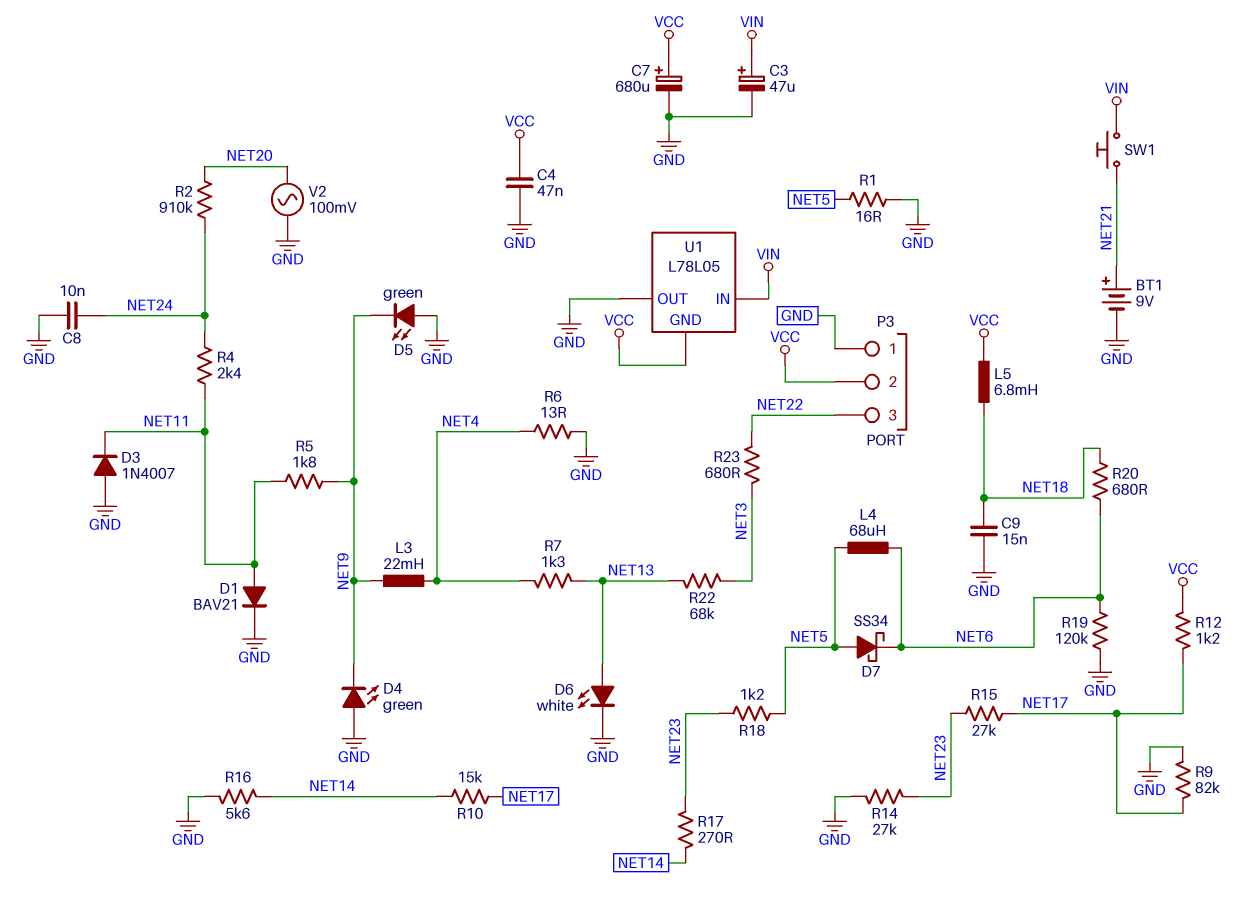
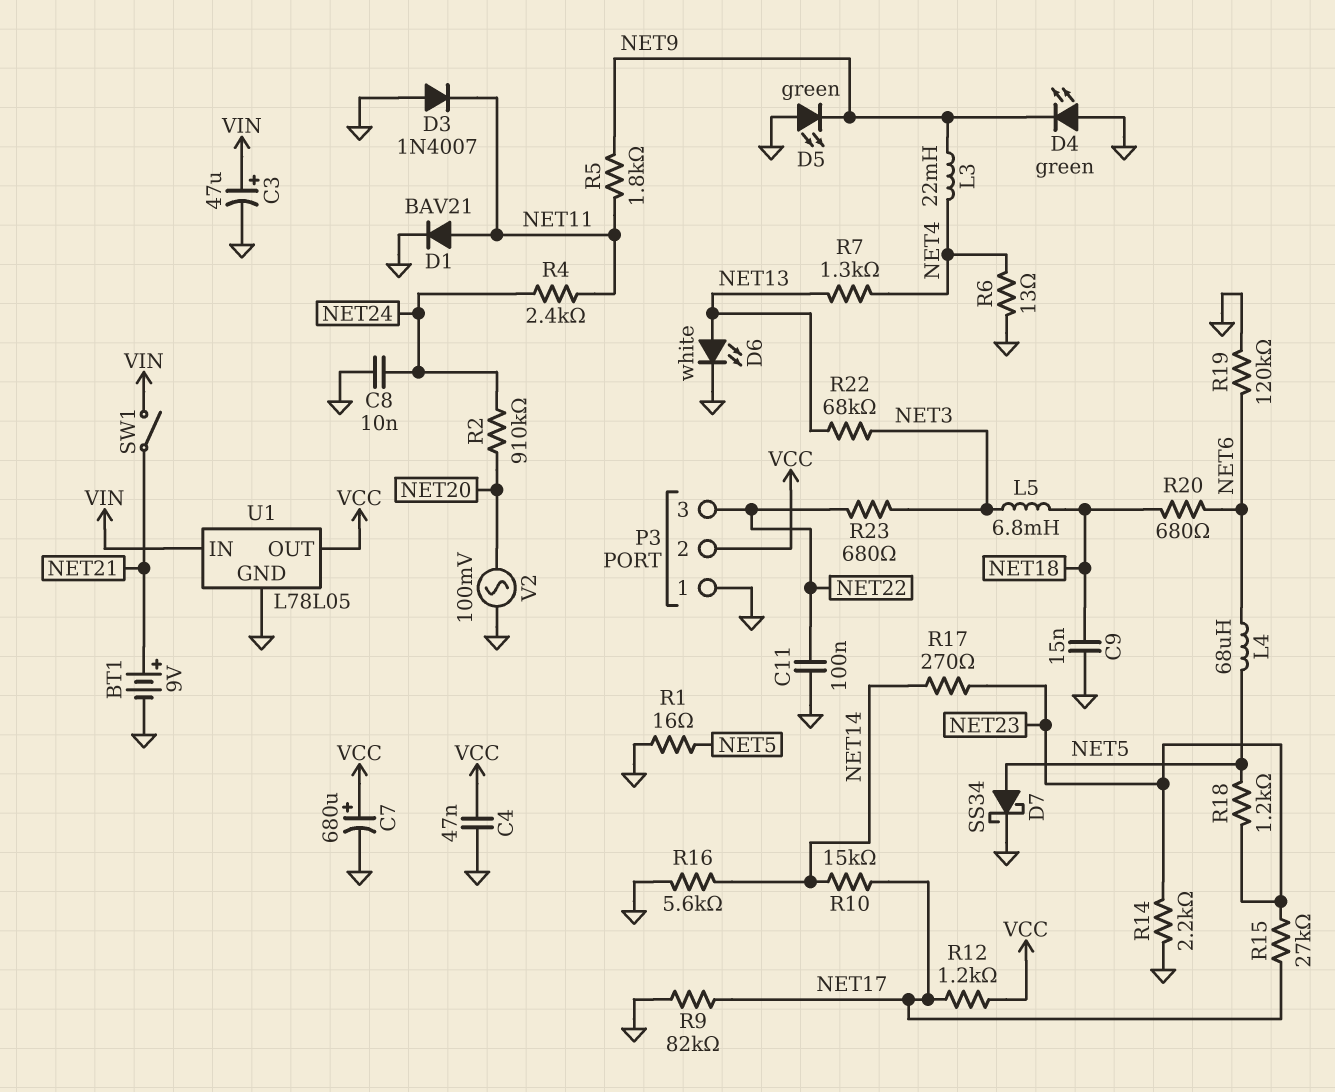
C11: none -> 100nF (GND, NET22)
D7: schottky SS34 (A NET5, K NET6) -> schottky SS34 (A NET5, K GND)
L5: 6.8mH (NET18, VCC) -> 6.8mH (NET3, NET18)
R14: 27k (GND, NET23) -> 2.2k (GND, NET23)
SW1: button (NET21, VIN) -> switch (NET21, VIN)
U1 pin GND: VCC -> GND
U1 pin OUT: GND -> VCC

